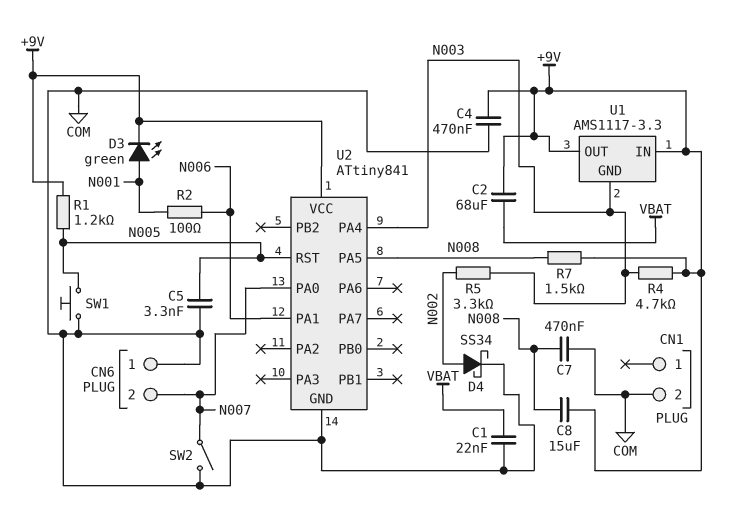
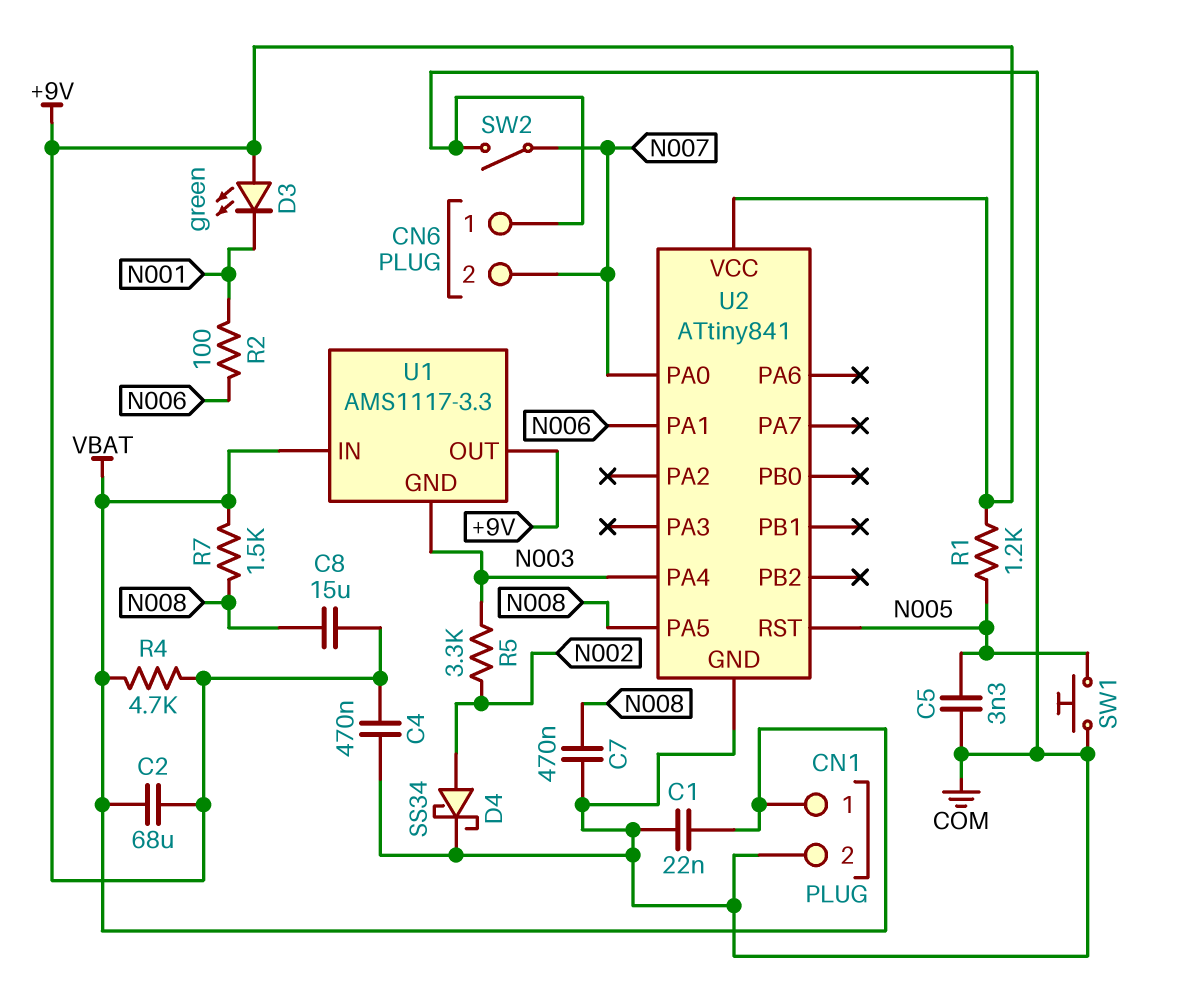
CN1 pin 1: none -> VBAT
D3: LED green (A N001, K +9V) -> LED green (A +9V, K N001)
R4: 4.7k (+9V, N003) -> 4.7k (+9V, VBAT)
R7: 1.5k (+9V, N008) -> 1.5k (N008, VBAT)
U1 pin IN: +9V -> VBAT

